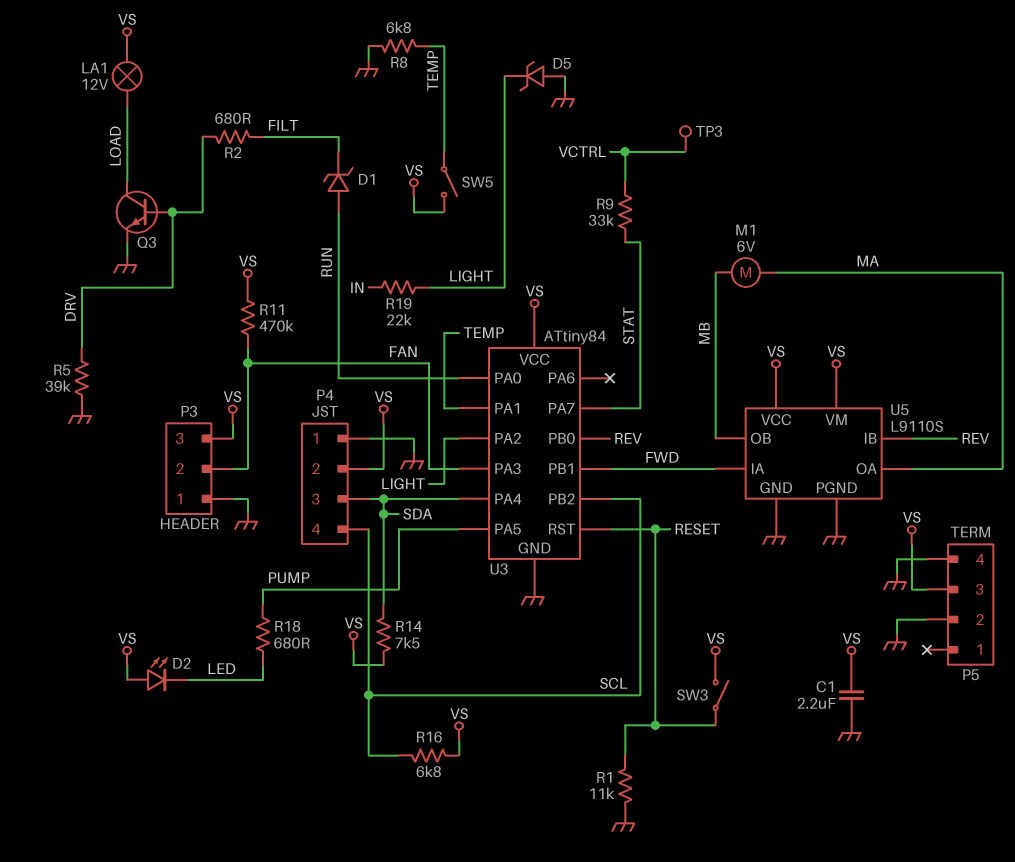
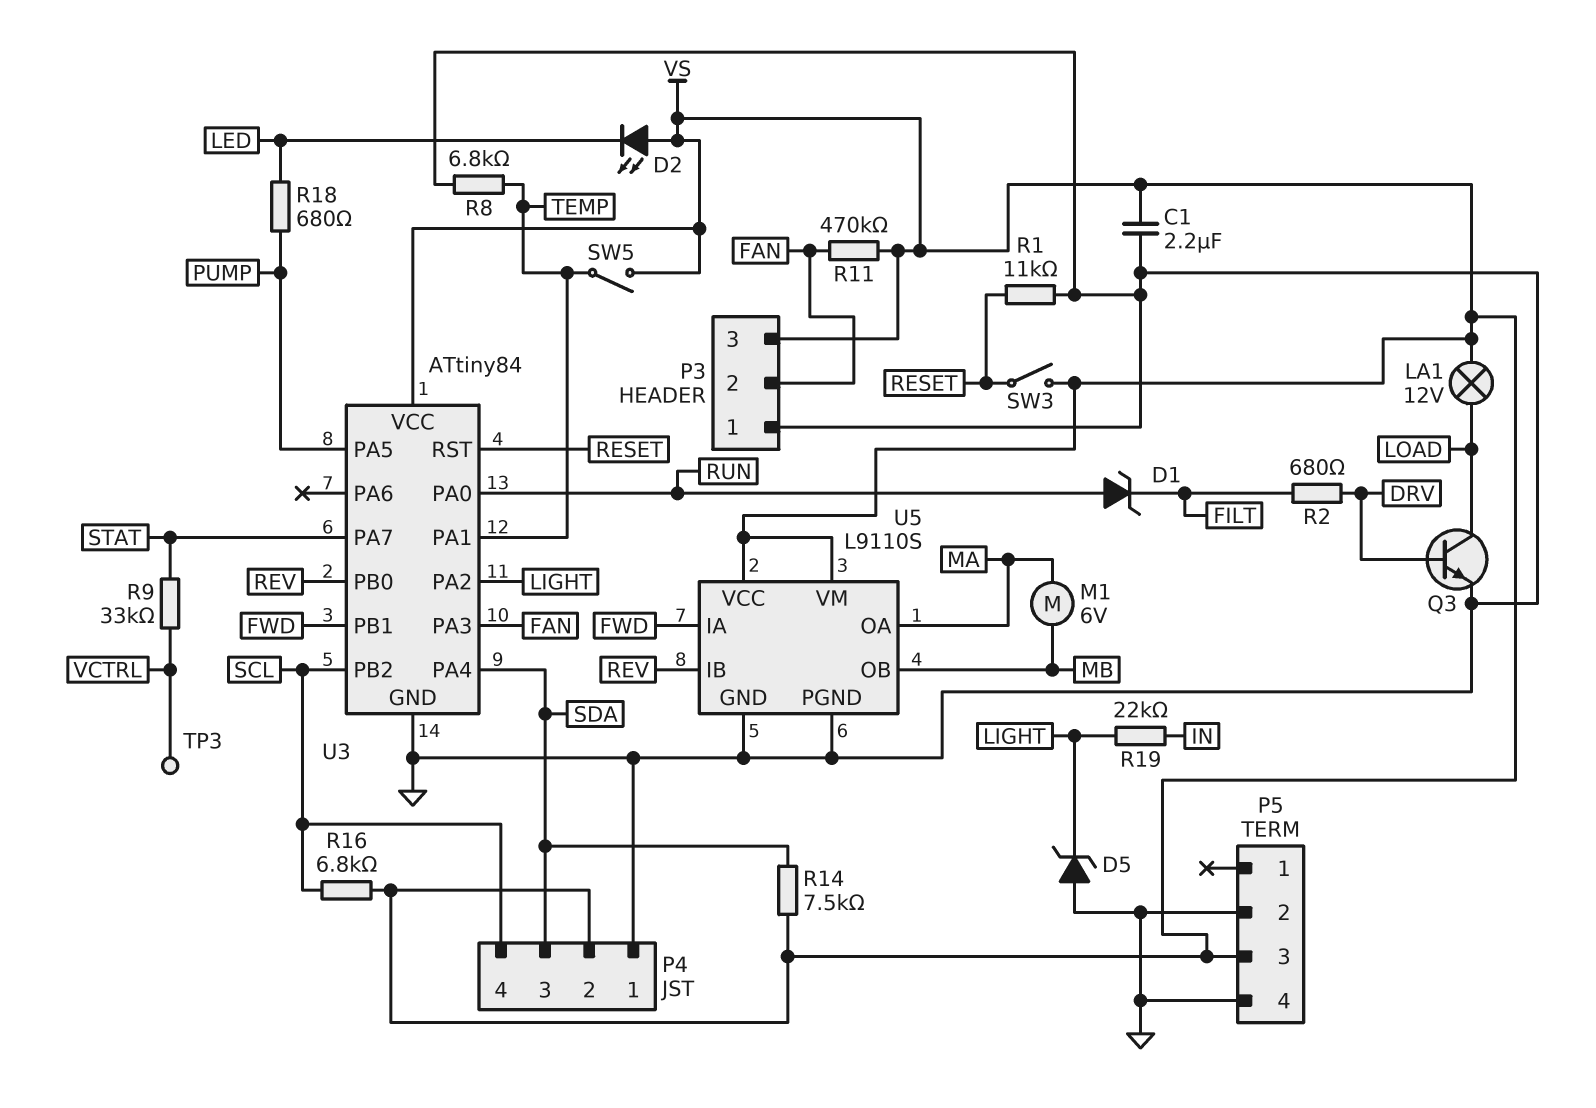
R5: 39k (DRV, GND) -> none

